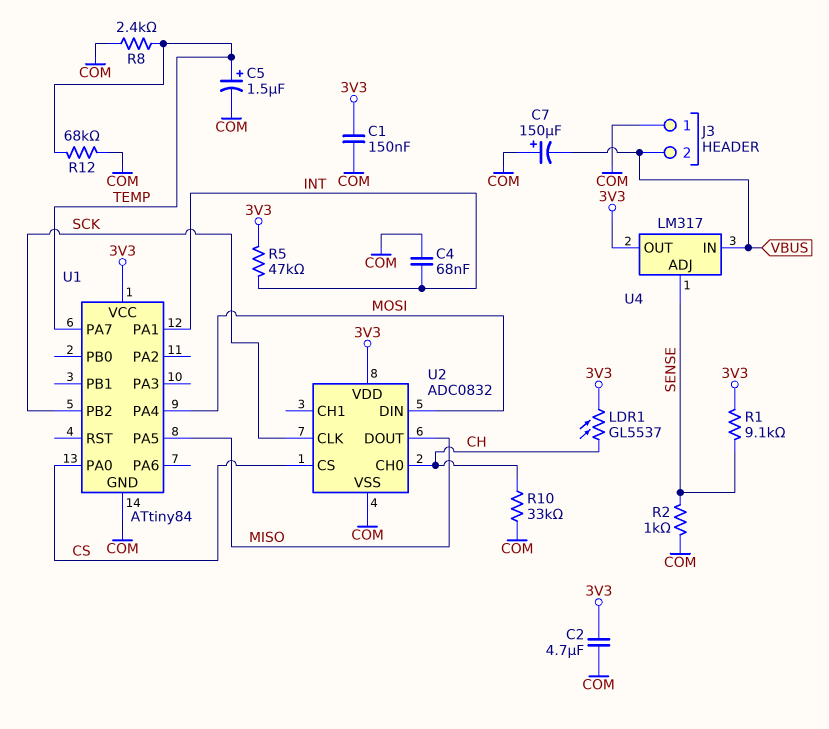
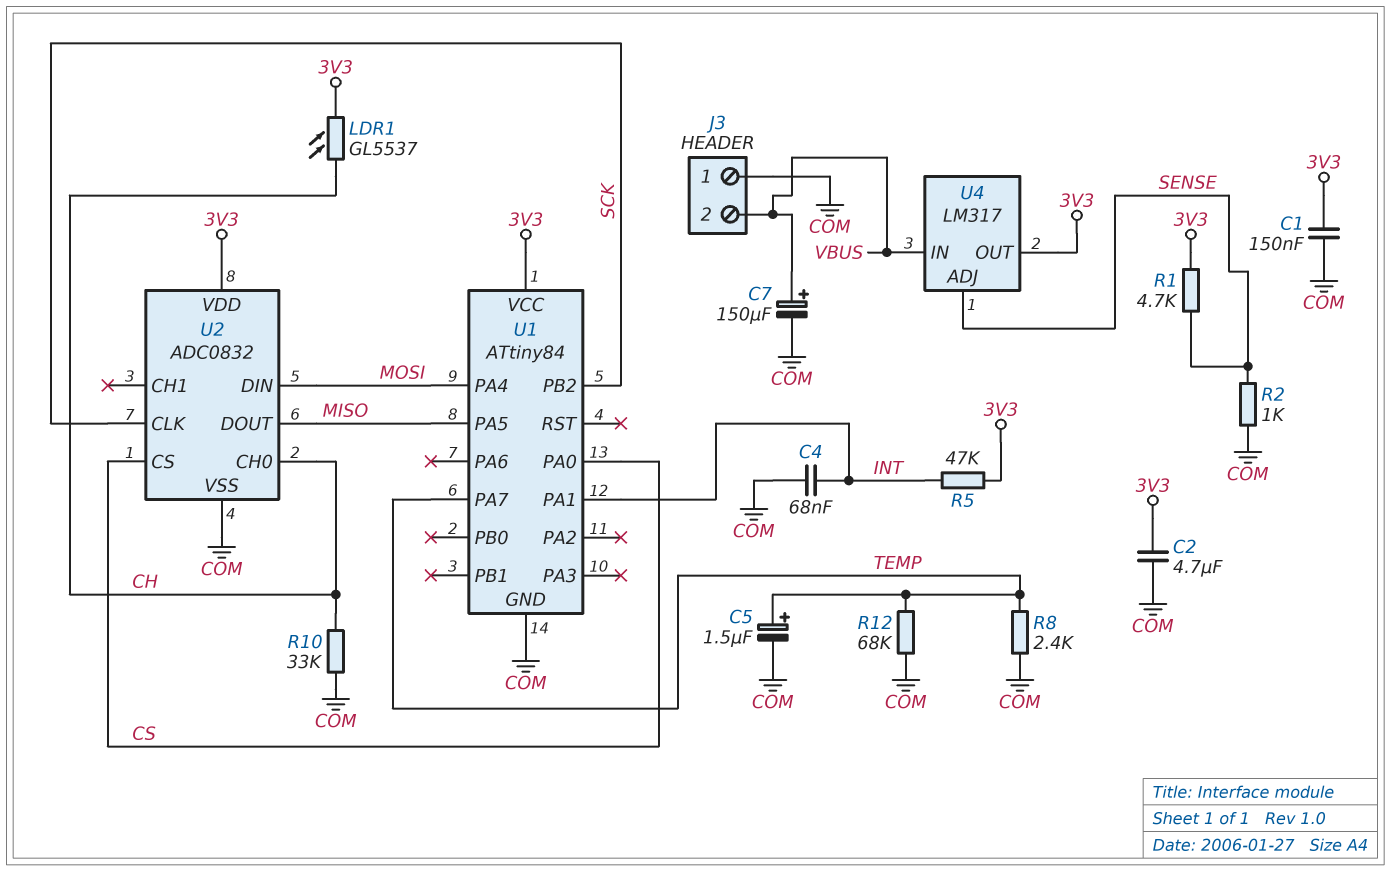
C7: 150uF (plus COM, minus VBUS) -> 150uF (plus VBUS, minus COM)
R1: 9.1k (3V3, SENSE) -> 4.7k (3V3, SENSE)

